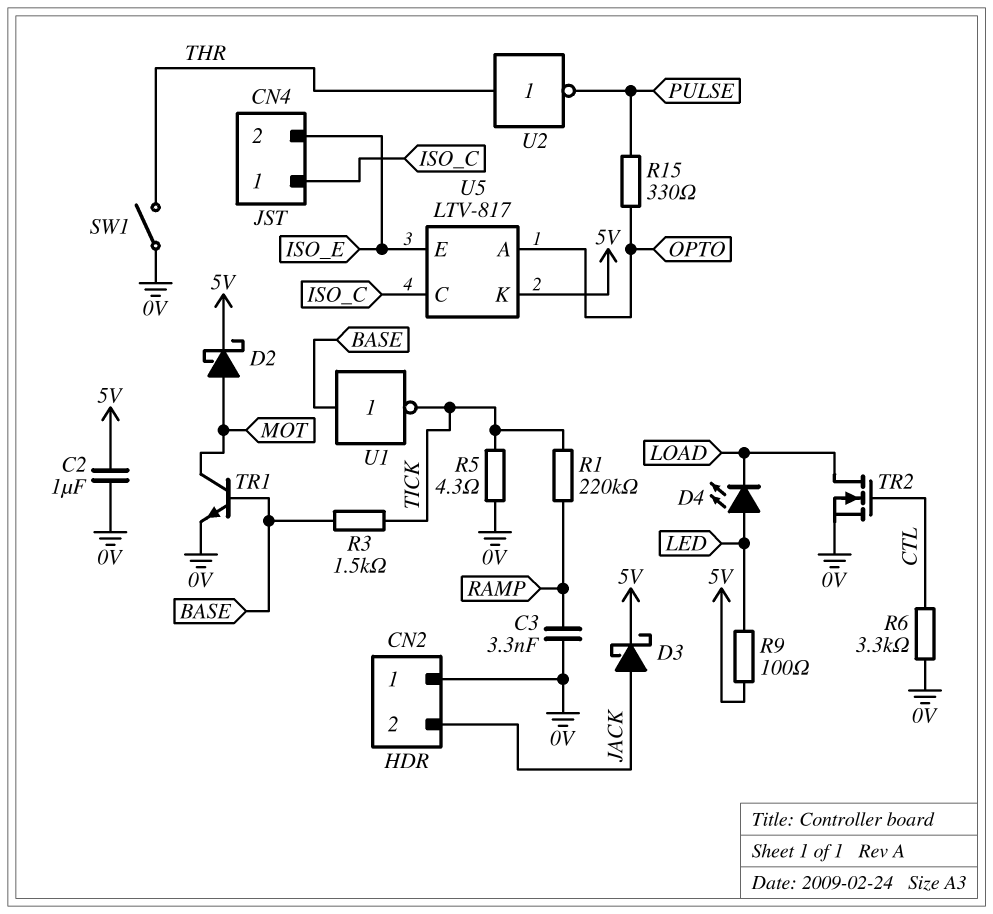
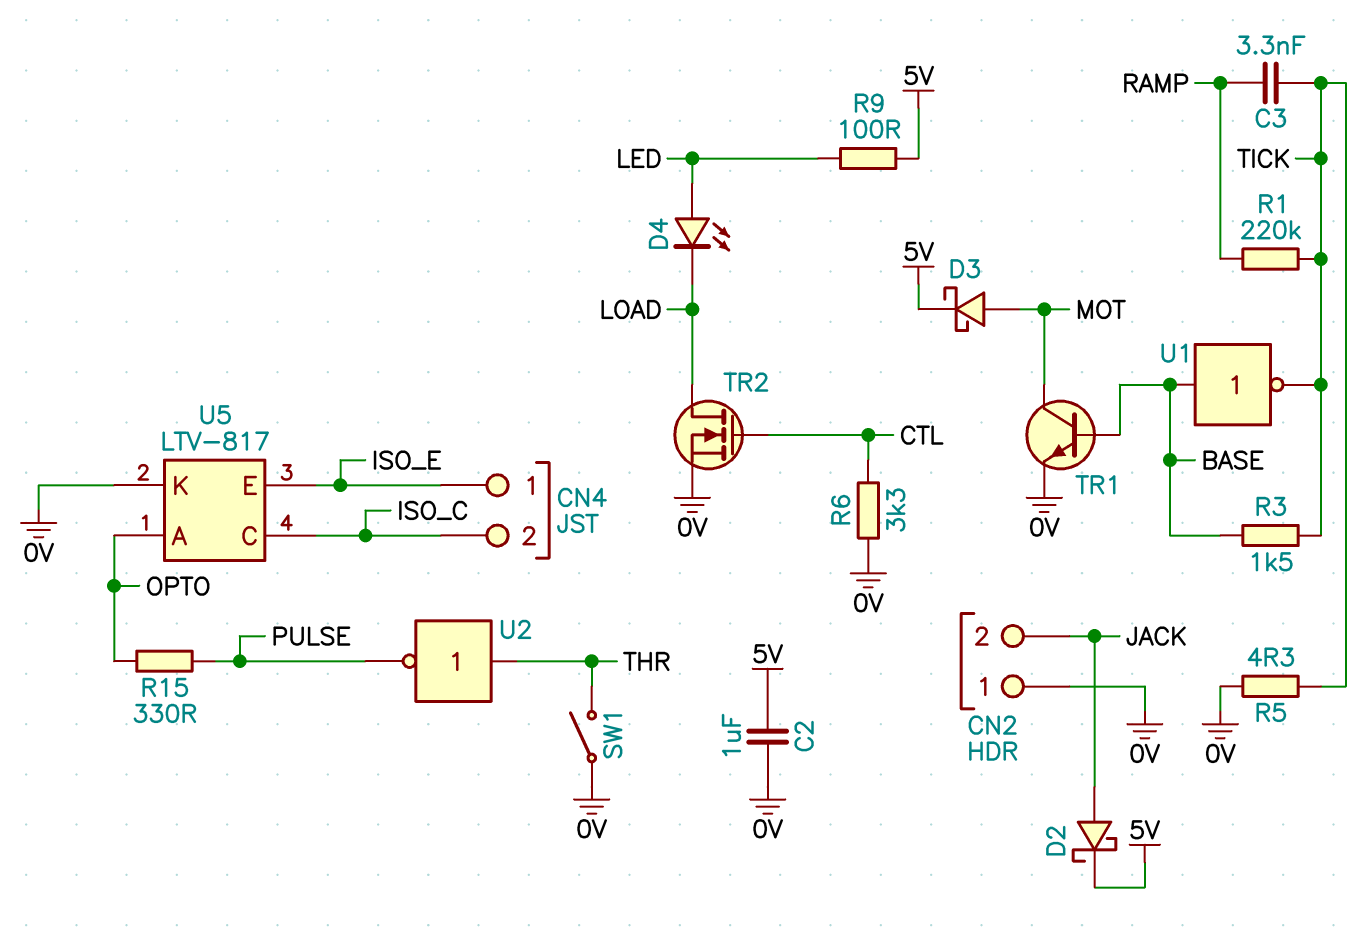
C3: 3.3nF (0V, RAMP) -> 3.3nF (RAMP, TICK)
CN4 pin 1: ISO_C -> ISO_E
CN4 pin 2: ISO_E -> ISO_C
D2: schottky (A MOT, K 5V) -> schottky (A JACK, K 5V)
D3: schottky (A JACK, K 5V) -> schottky (A MOT, K 5V)
U5 pin K: 5V -> 0V

